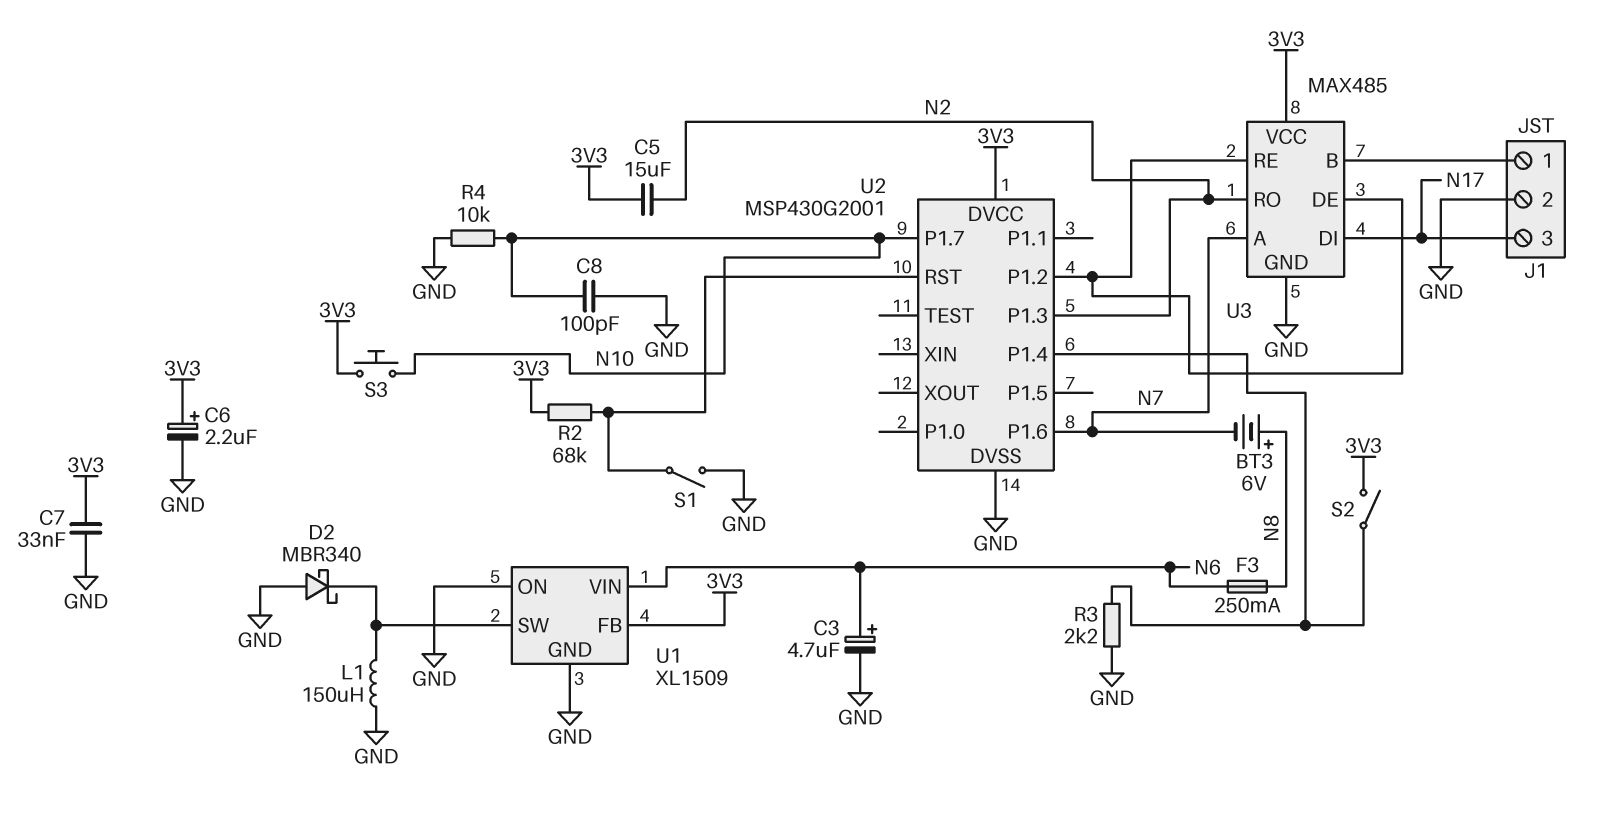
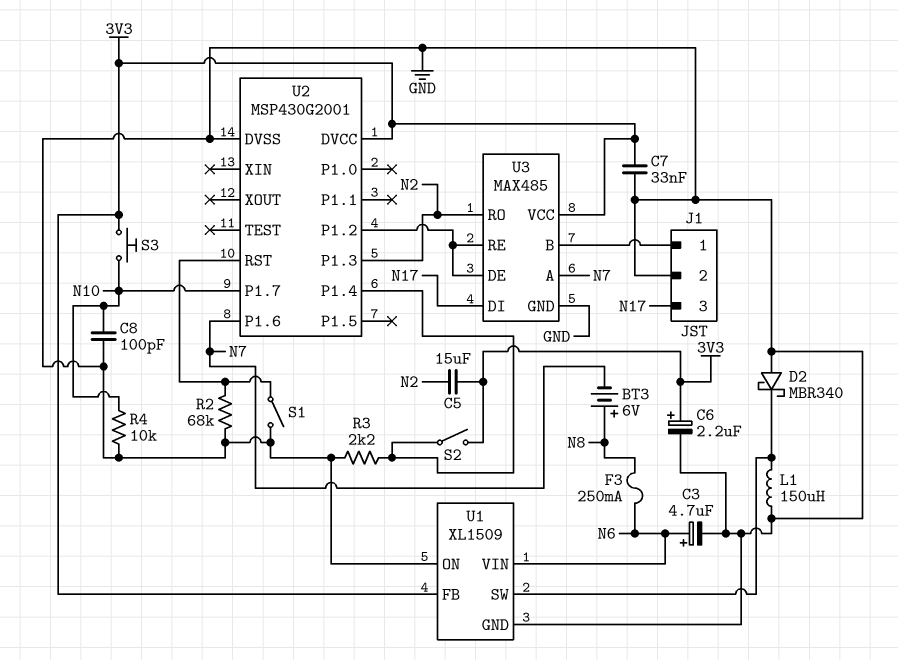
R2: 68k (3V3, U2/RST) -> 68k (GND, U2/RST)

